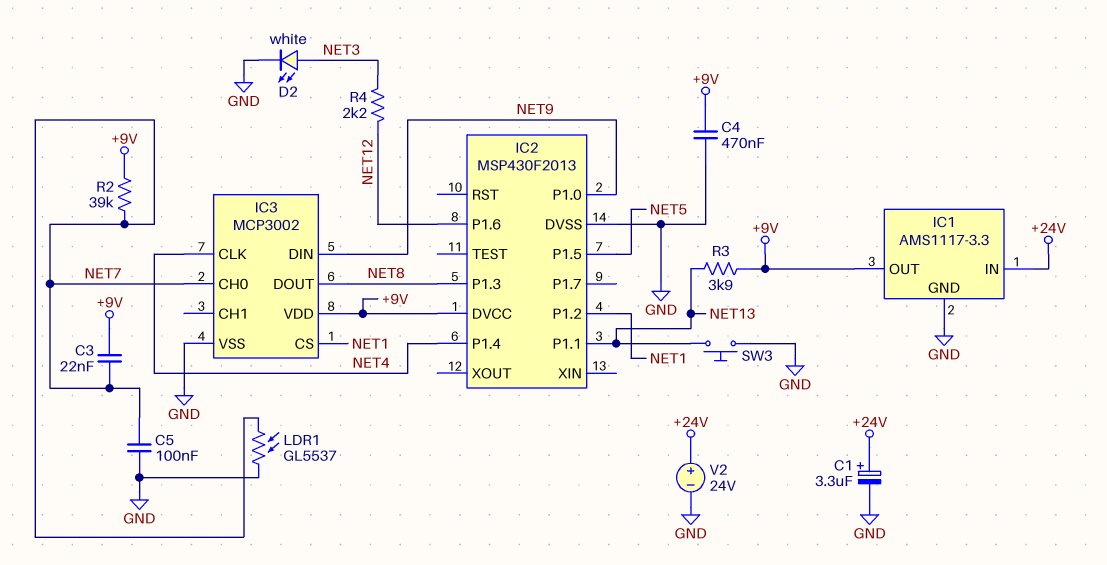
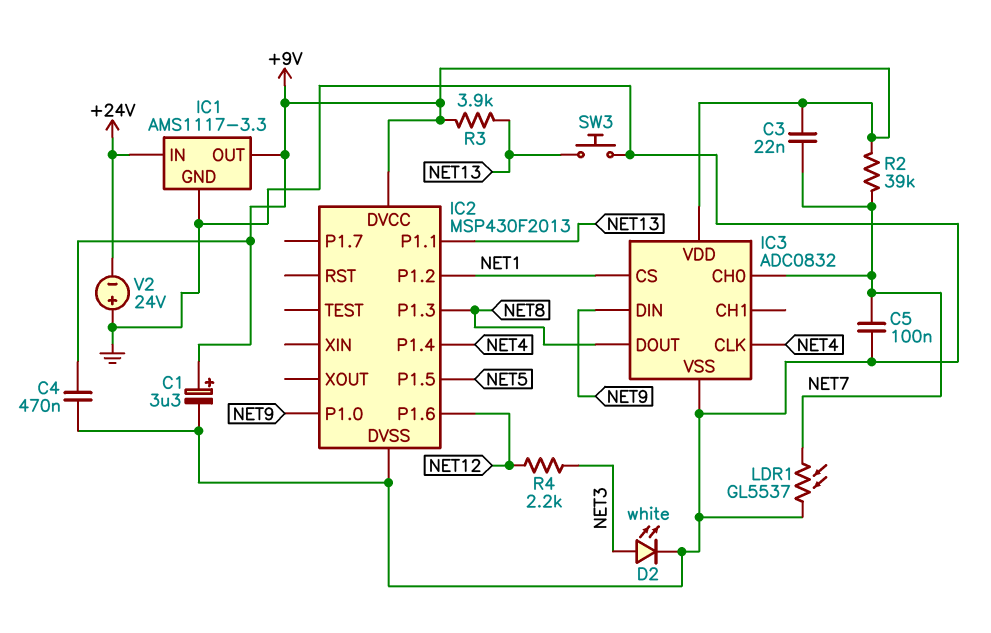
C1: 3.3uF (plus +24V, minus GND) -> 3.3uF (plus +9V, minus GND)
IC3: MCP3002 -> ADC0832
V2: 24V (plus +24V, minus GND) -> 24V (plus GND, minus +24V)

